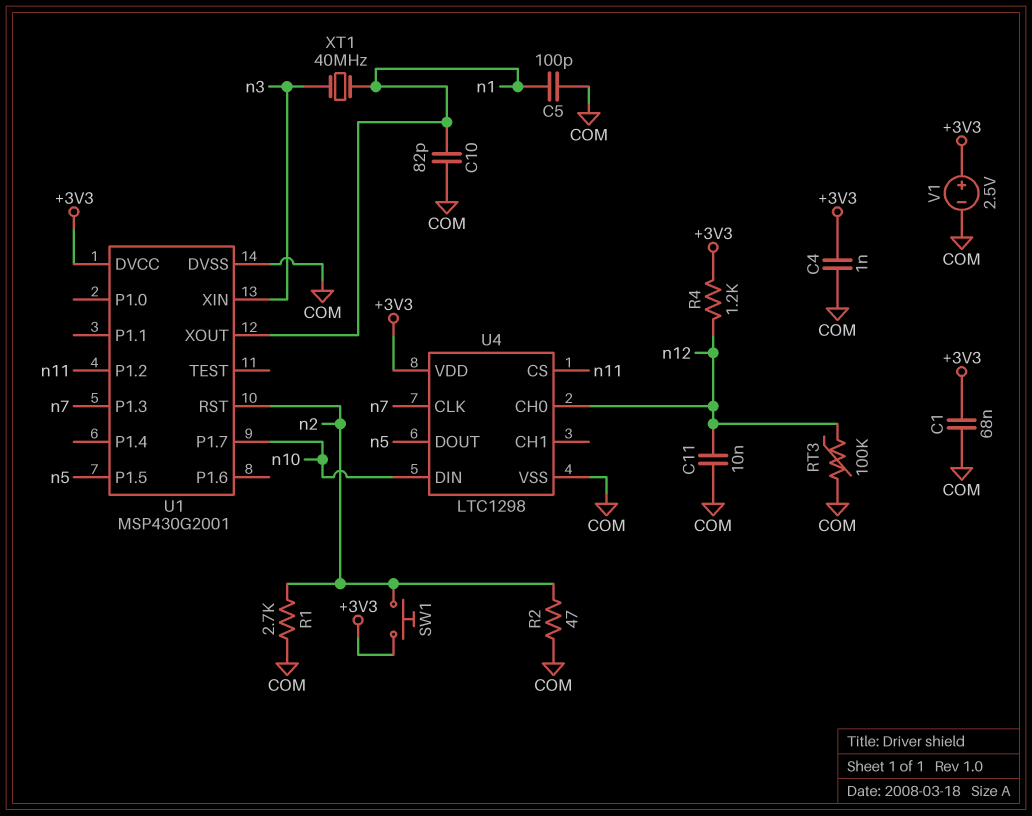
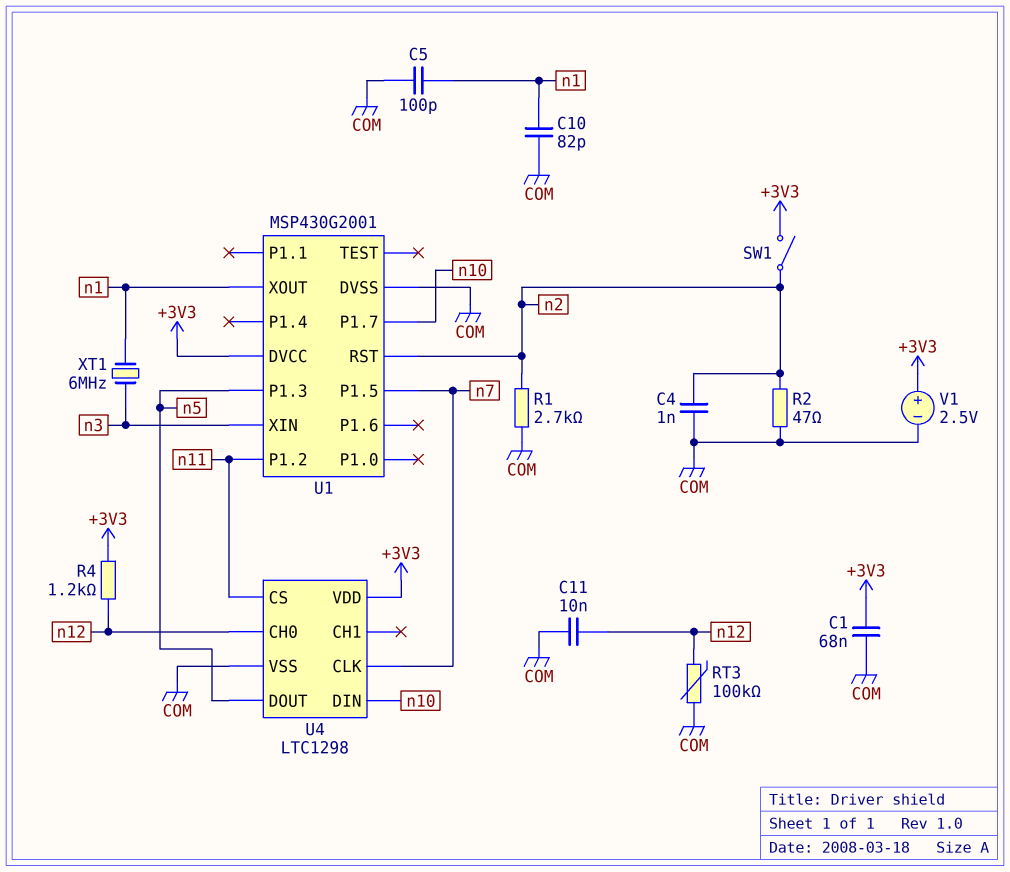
C4: 1nF (+3V3, COM) -> 1nF (COM, n2)
SW1: button (+3V3, n2) -> switch (+3V3, n2)
U1 pin P1.3: n7 -> n5
U1 pin P1.5: n5 -> n7
XT1: 40MHz (n1, n3) -> 6MHz (n1, n3)

